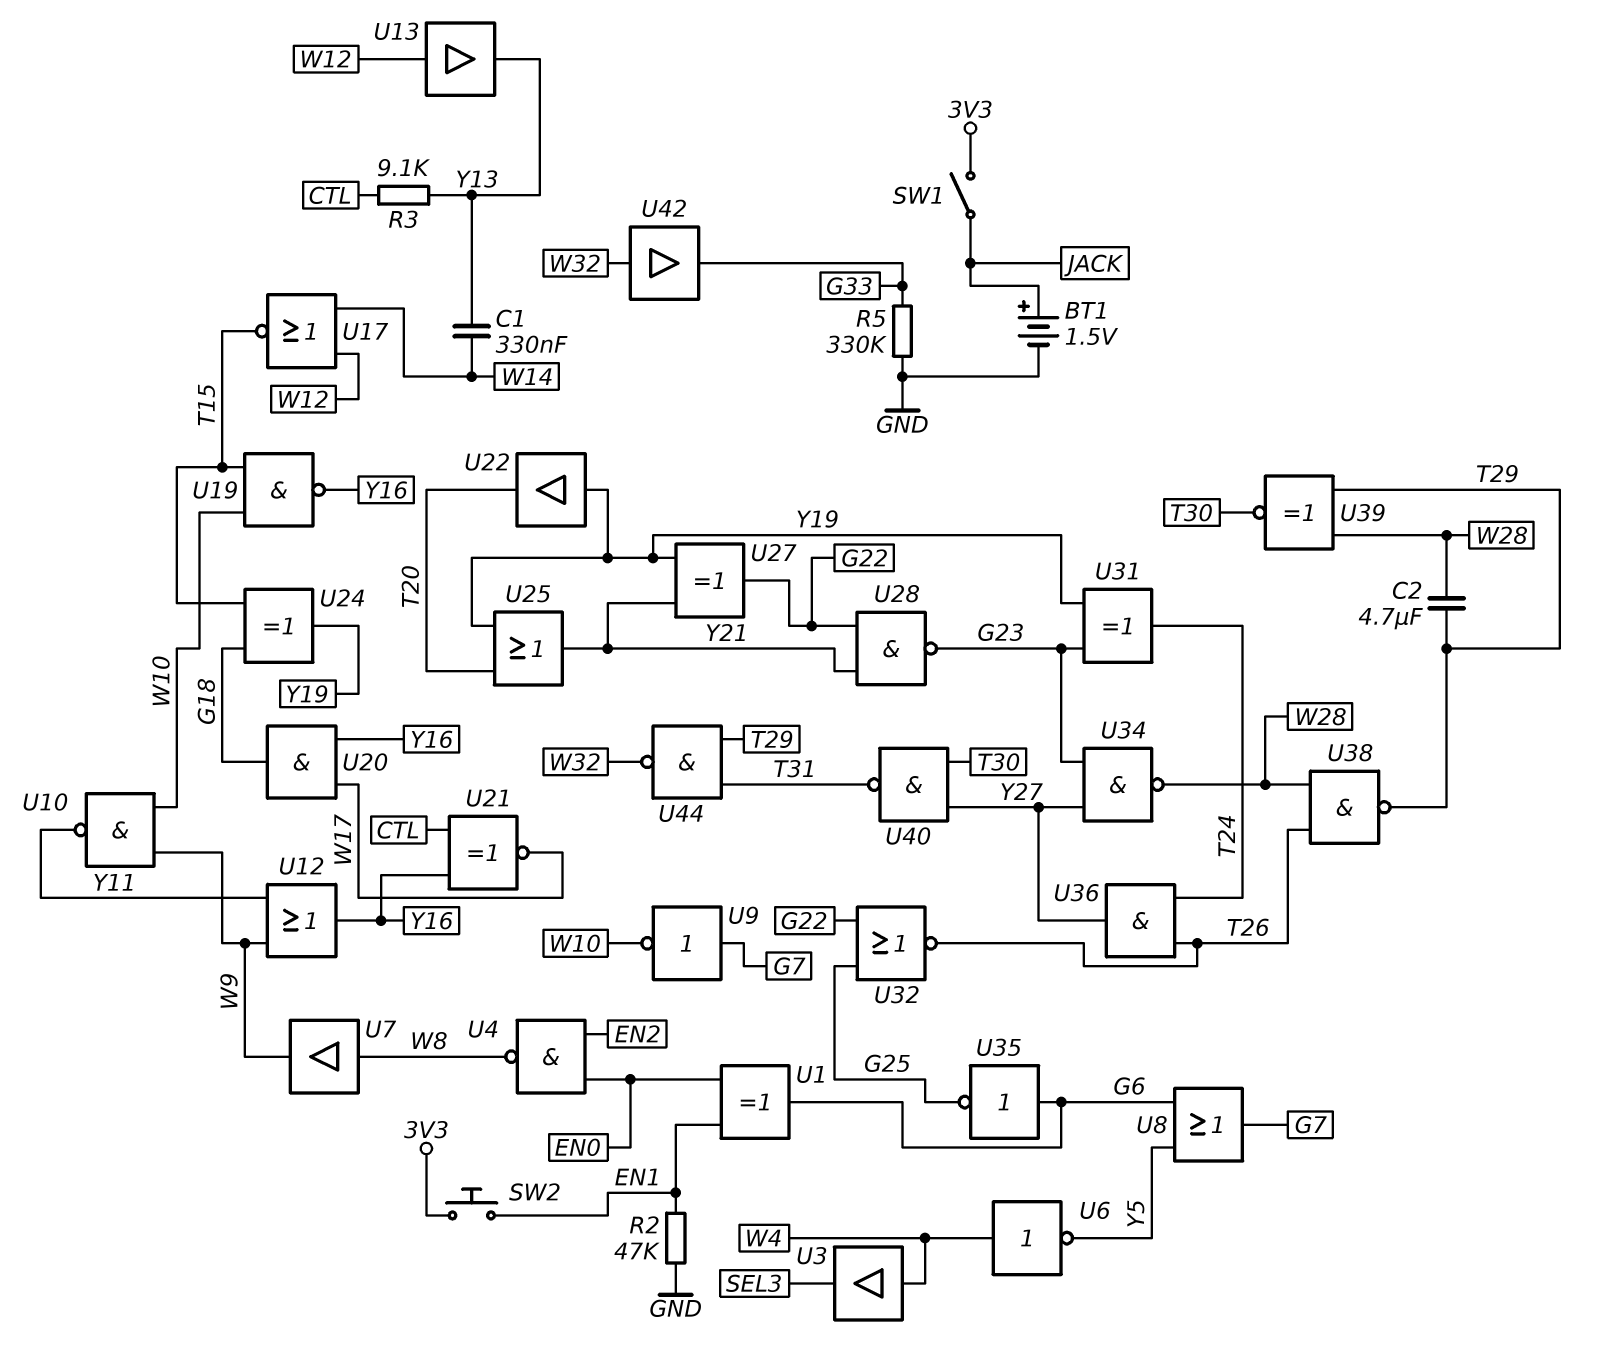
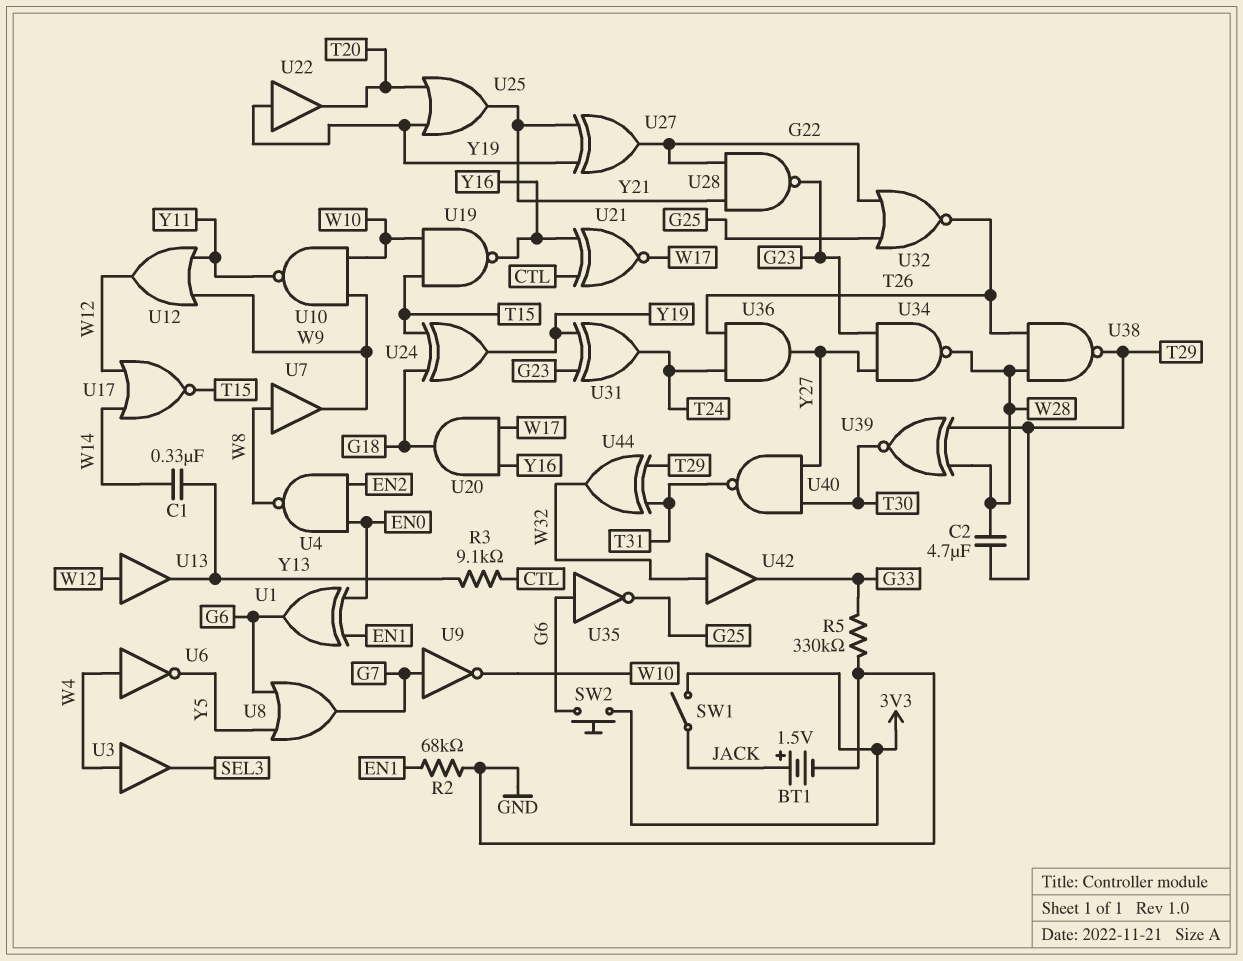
R2: 47k (EN1, GND) -> 68k (EN1, GND)
SW2: button (3V3, EN1) -> button (3V3, G6)
U12: OR (in W9, in Y11, out Y16) -> OR (in W9, in Y11, out W12)
U44: NAND (in T29, in T31, out W32) -> XOR (in T29, in T31, out W32)

